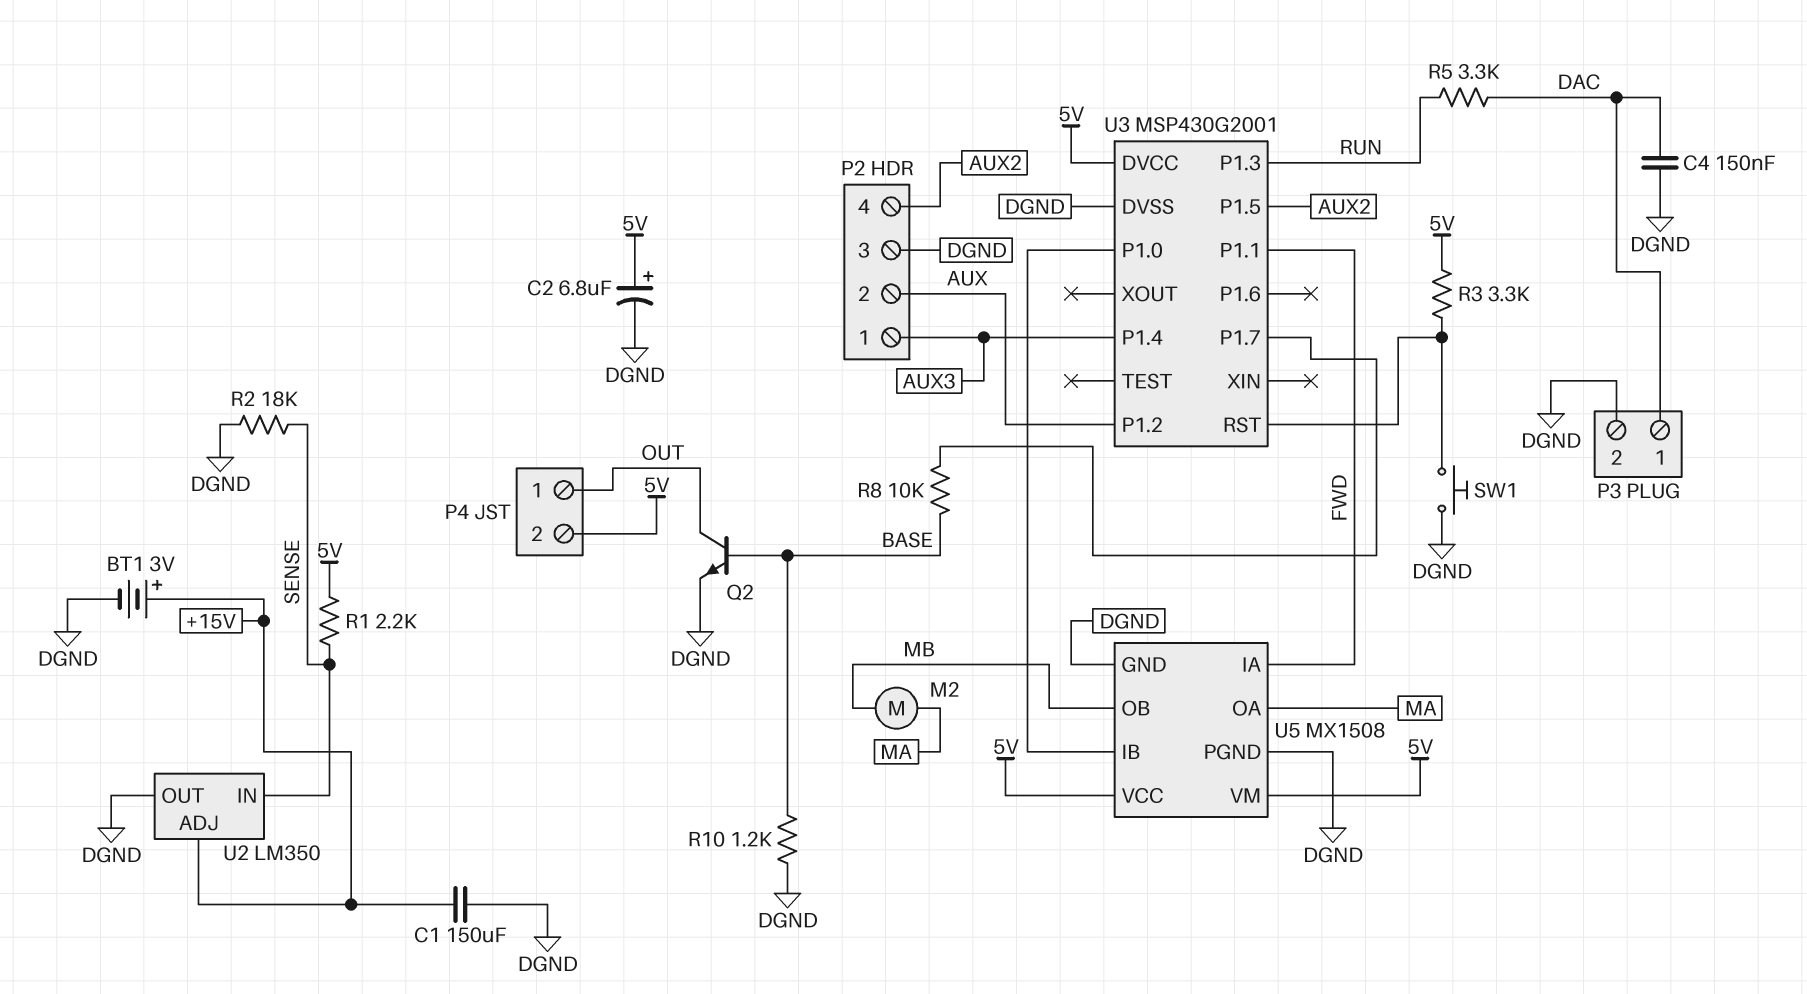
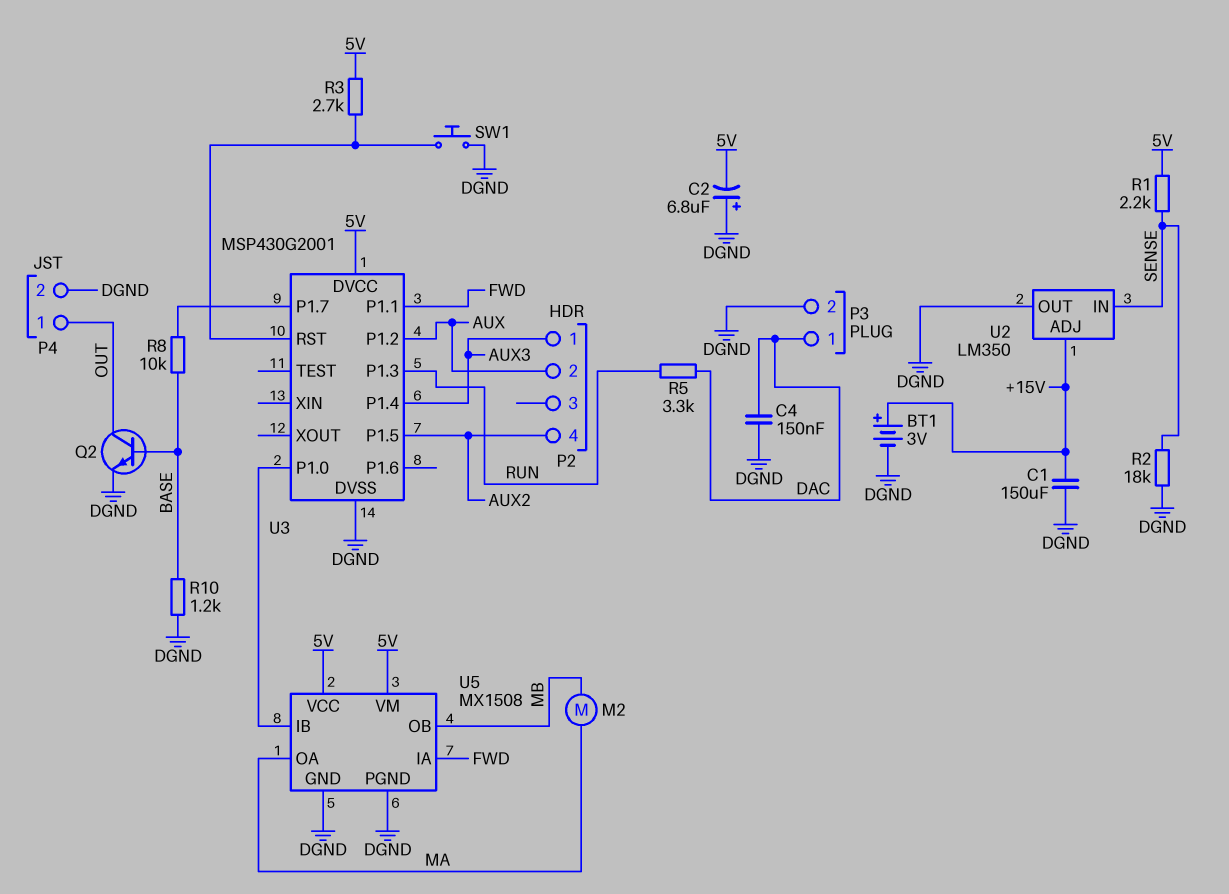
C2: 6.8uF (plus 5V, minus DGND) -> 6.8uF (plus DGND, minus 5V)
P2 pin 3: DGND -> none
P4 pin 2: 5V -> DGND
R3: 3.3k (5V, U3/RST) -> 2.7k (5V, U3/RST)

